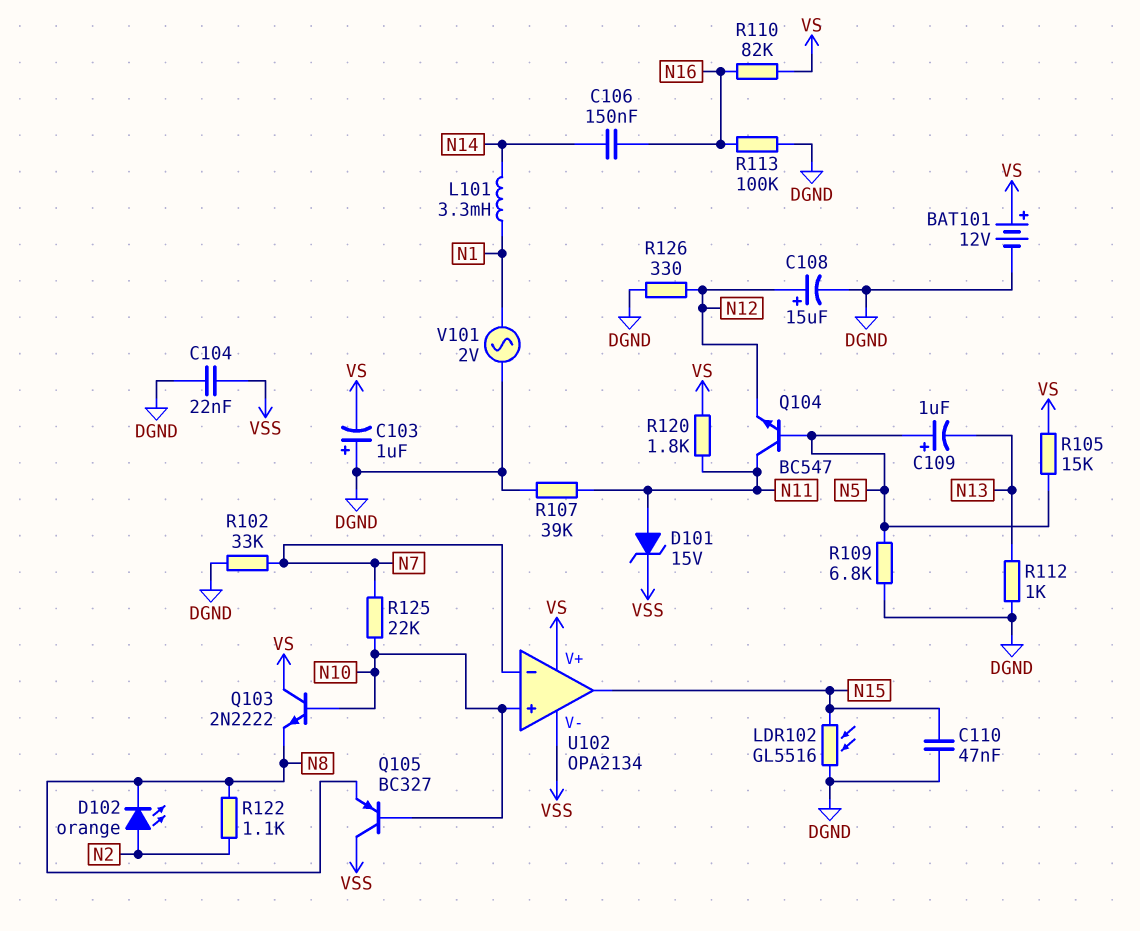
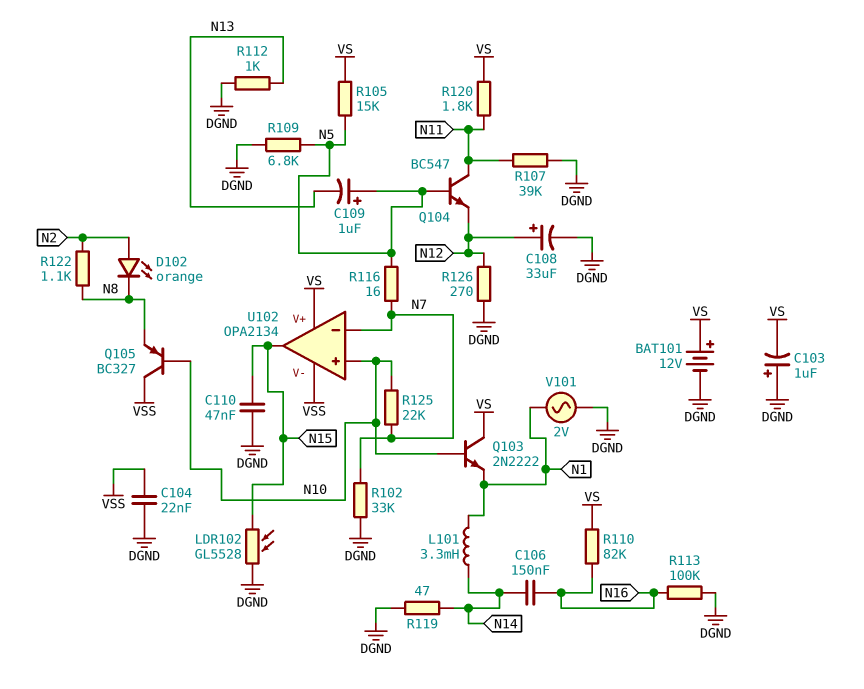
C108: 15uF (plus N12, minus DGND) -> 33uF (plus N12, minus DGND)
D101: zener 15V (A N11, K VSS) -> none
LDR102: GL5516 (DGND, N15) -> GL5528 (DGND, N15)
Q103: NPN 2N2222 (B N10, C VS, E N8) -> NPN 2N2222 (B N10, C VS, E N1)
R116: none -> 16 (N5, N7)
R119: none -> 47 (DGND, N14)
R126: 330 (DGND, N12) -> 270 (DGND, N12)

